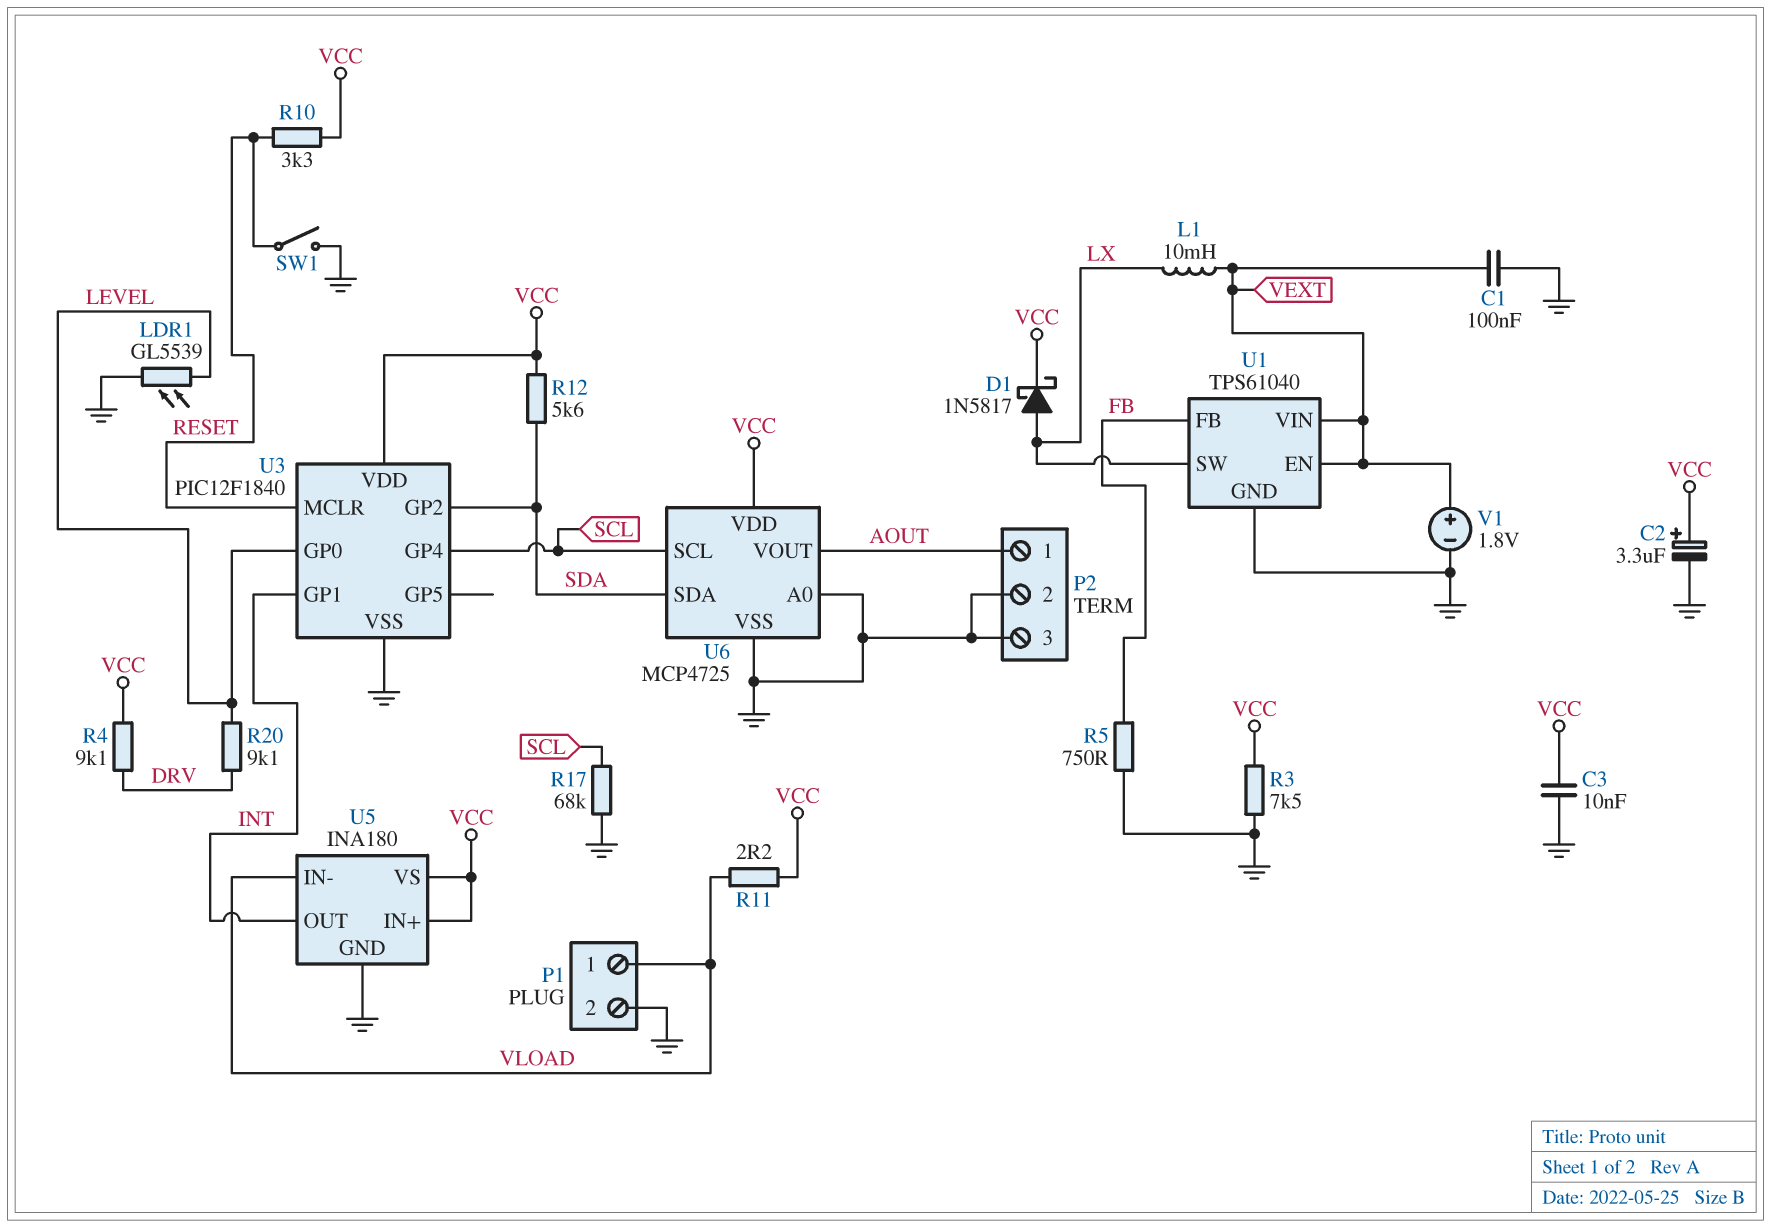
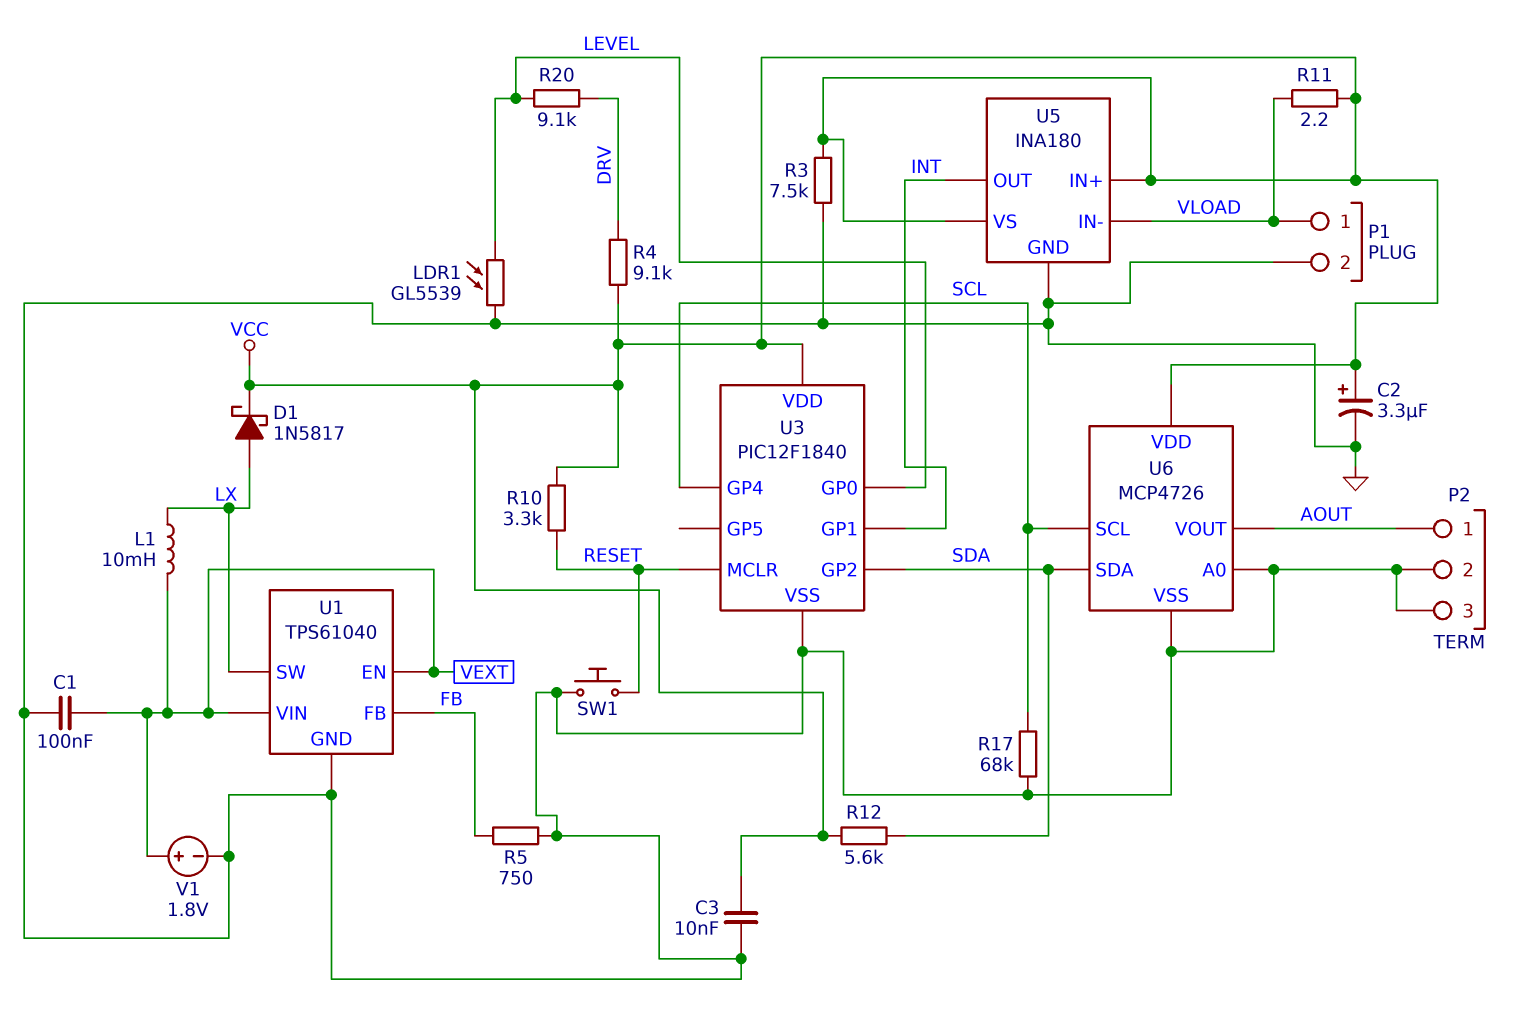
SW1: switch (GND, RESET) -> button (GND, RESET)
U6: MCP4725 -> MCP4726

